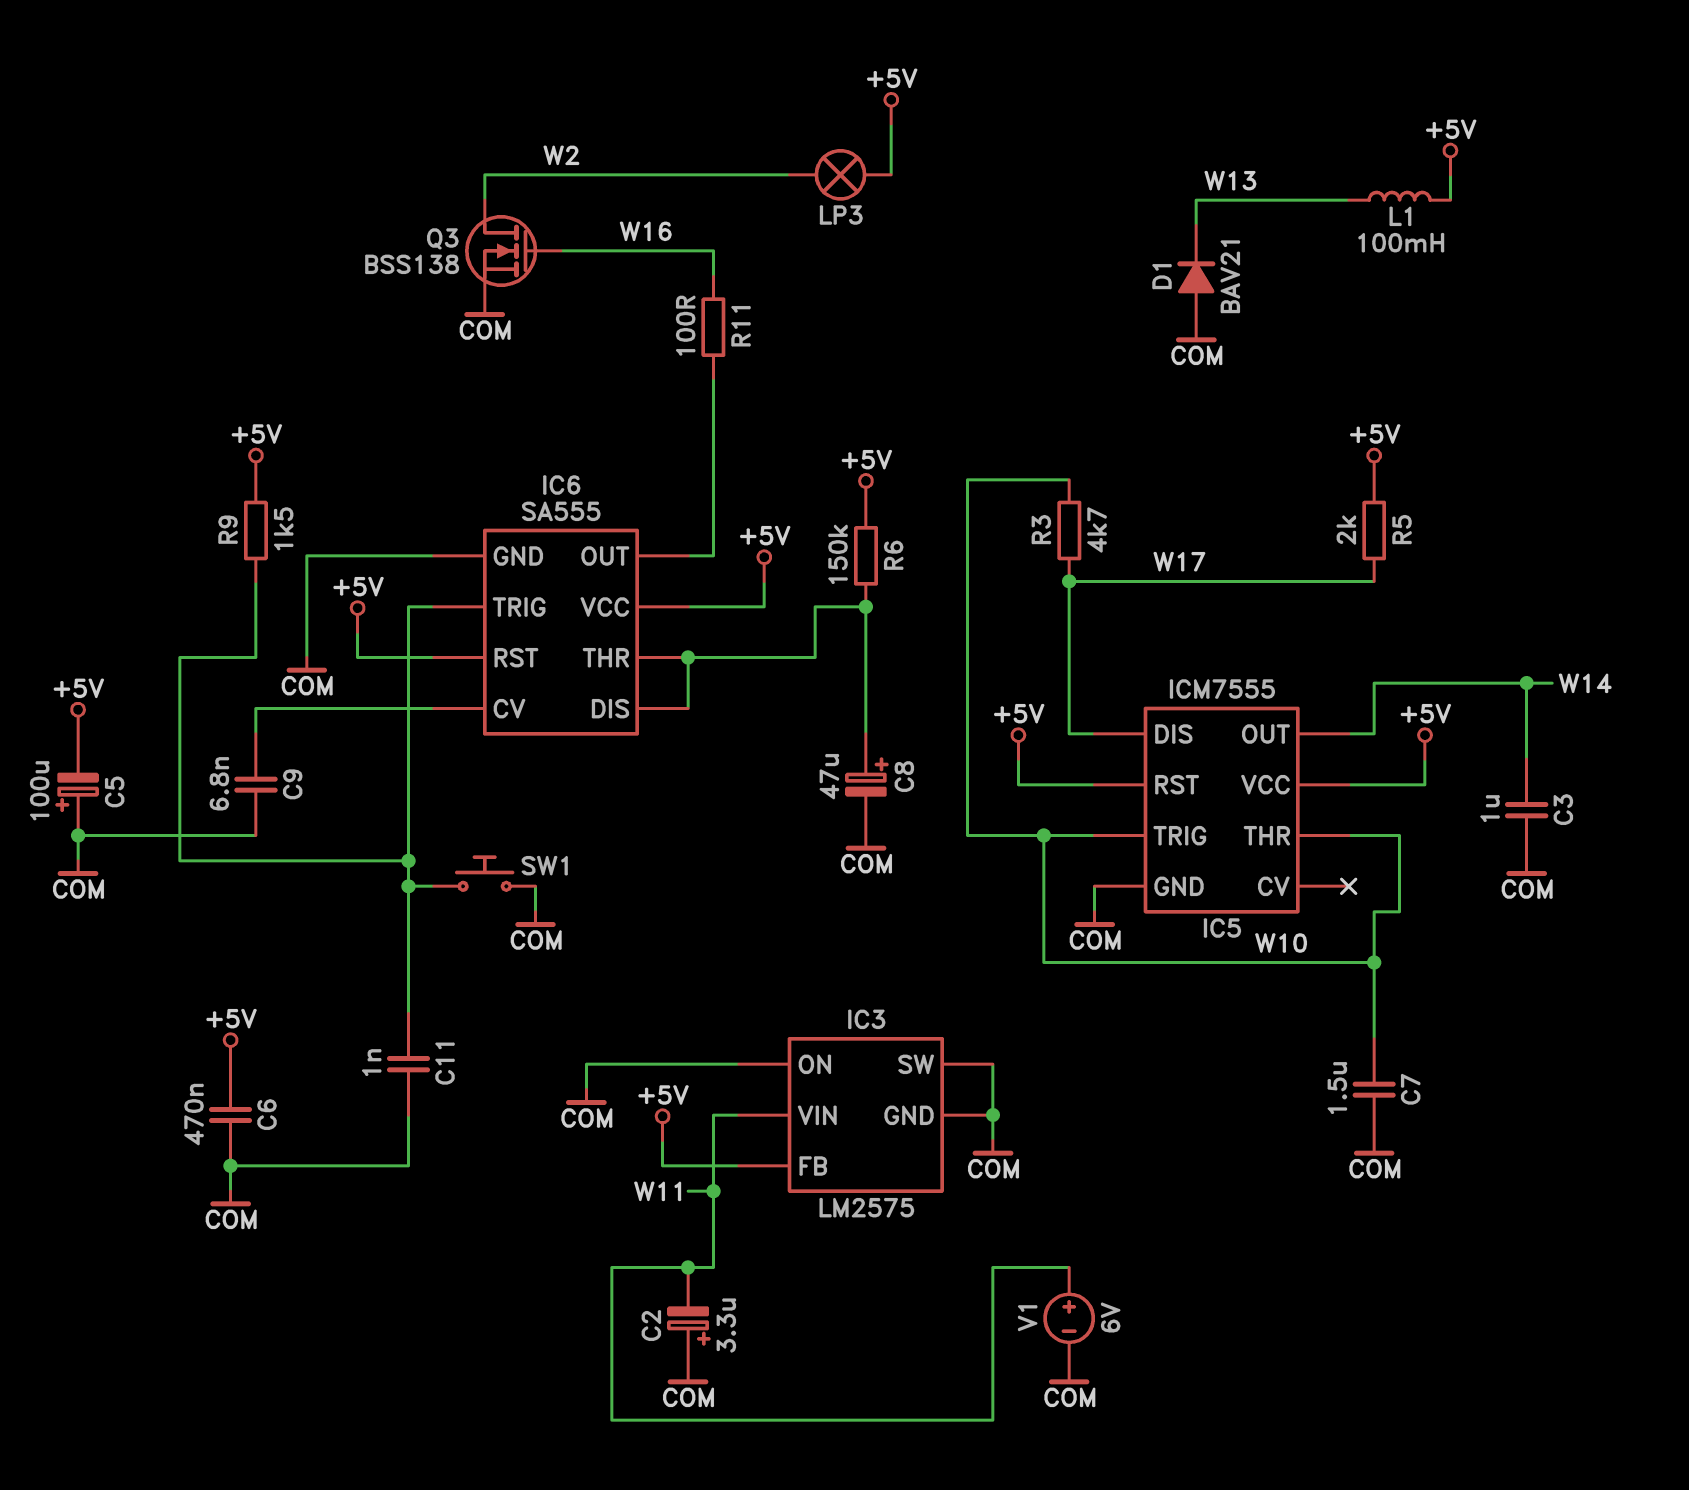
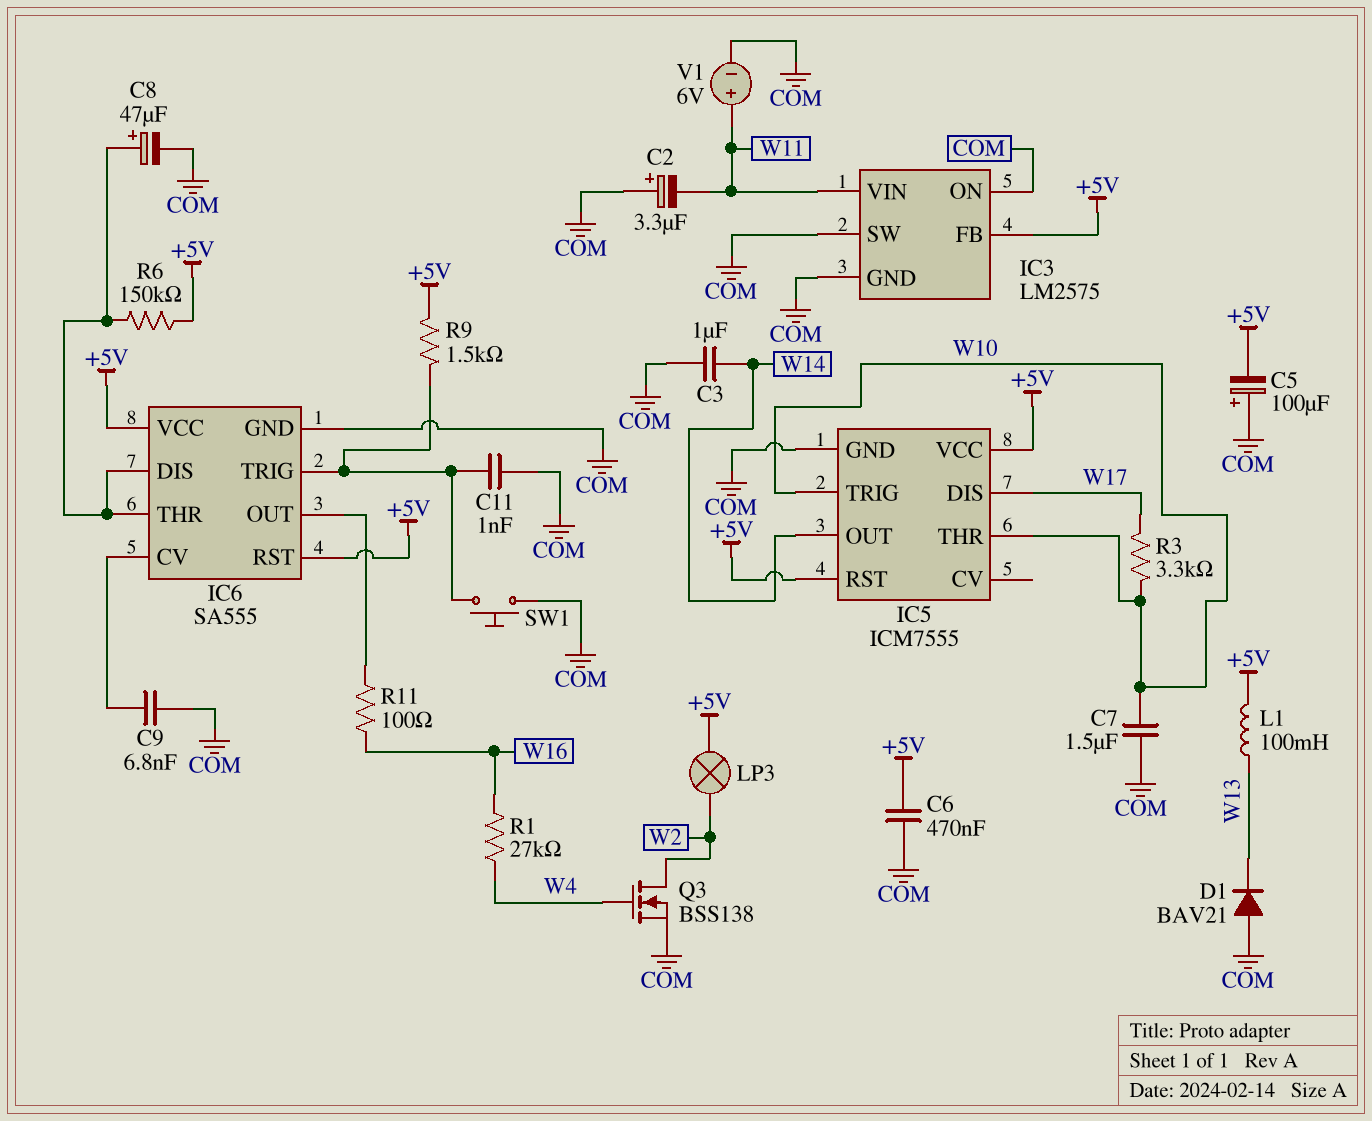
Q3: NMOS BSS138 (G W16, D W2, S COM) -> NMOS BSS138 (G W4, D W2, S COM)
R1: none -> 27k (W4, W16)
R3: 4.7k (W10, W17) -> 3.3k (W10, W17)
R5: 2k (+5V, W17) -> none

